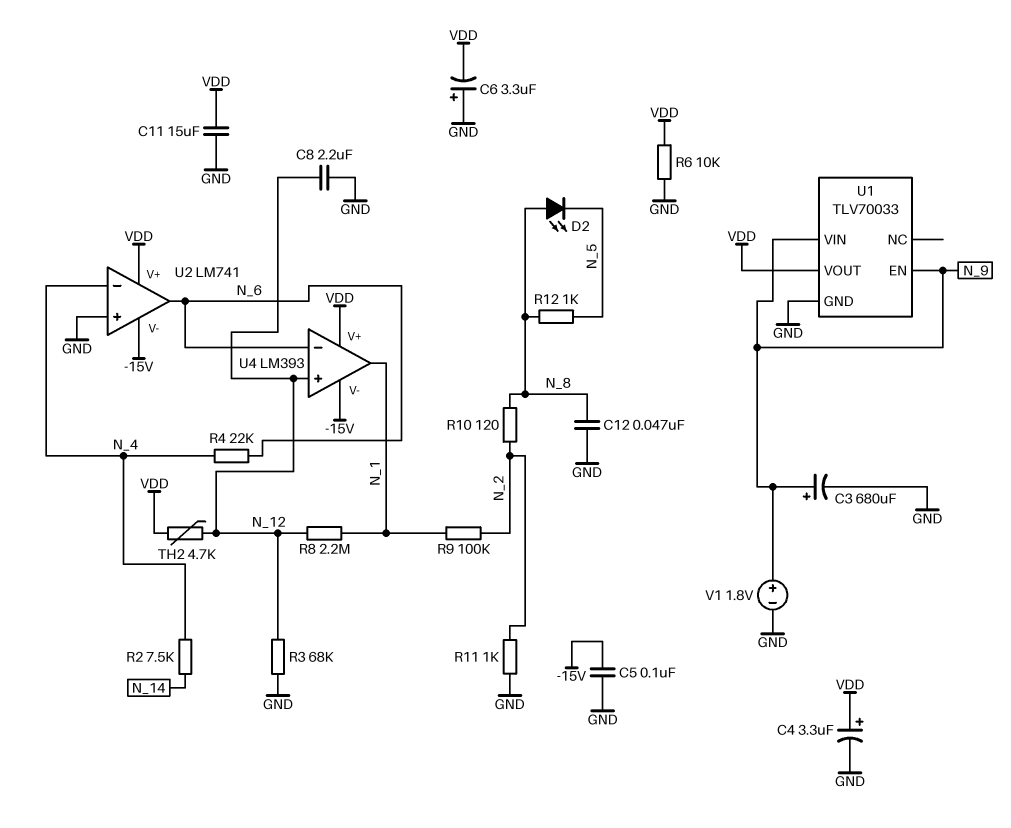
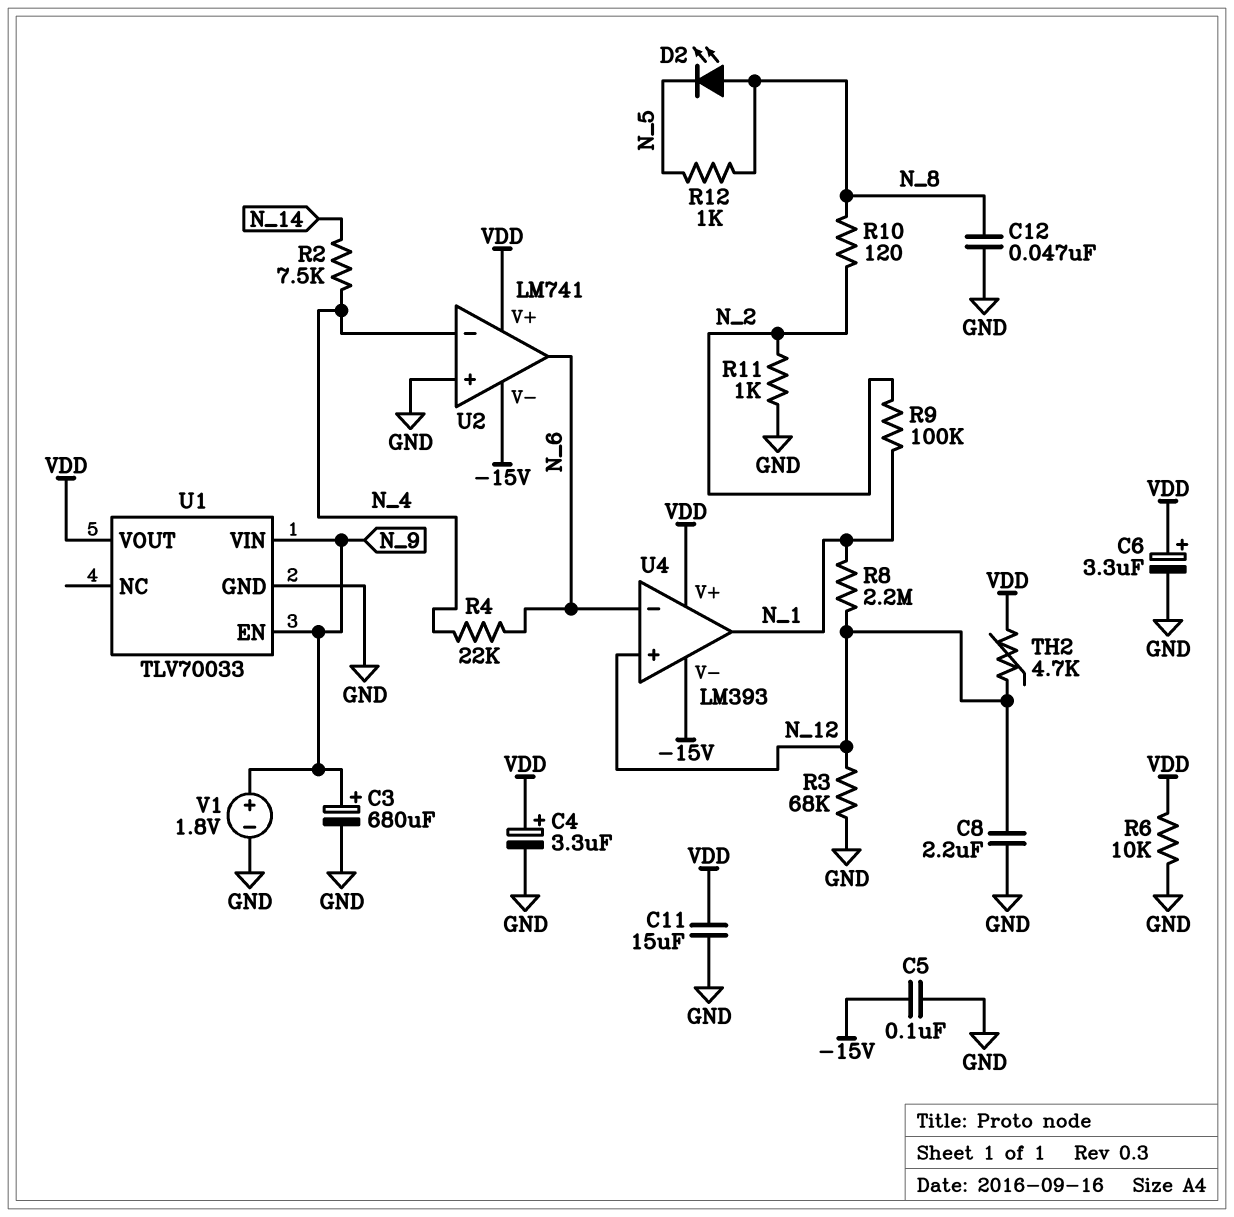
C6: 3.3uF (plus GND, minus VDD) -> 3.3uF (plus VDD, minus GND)

